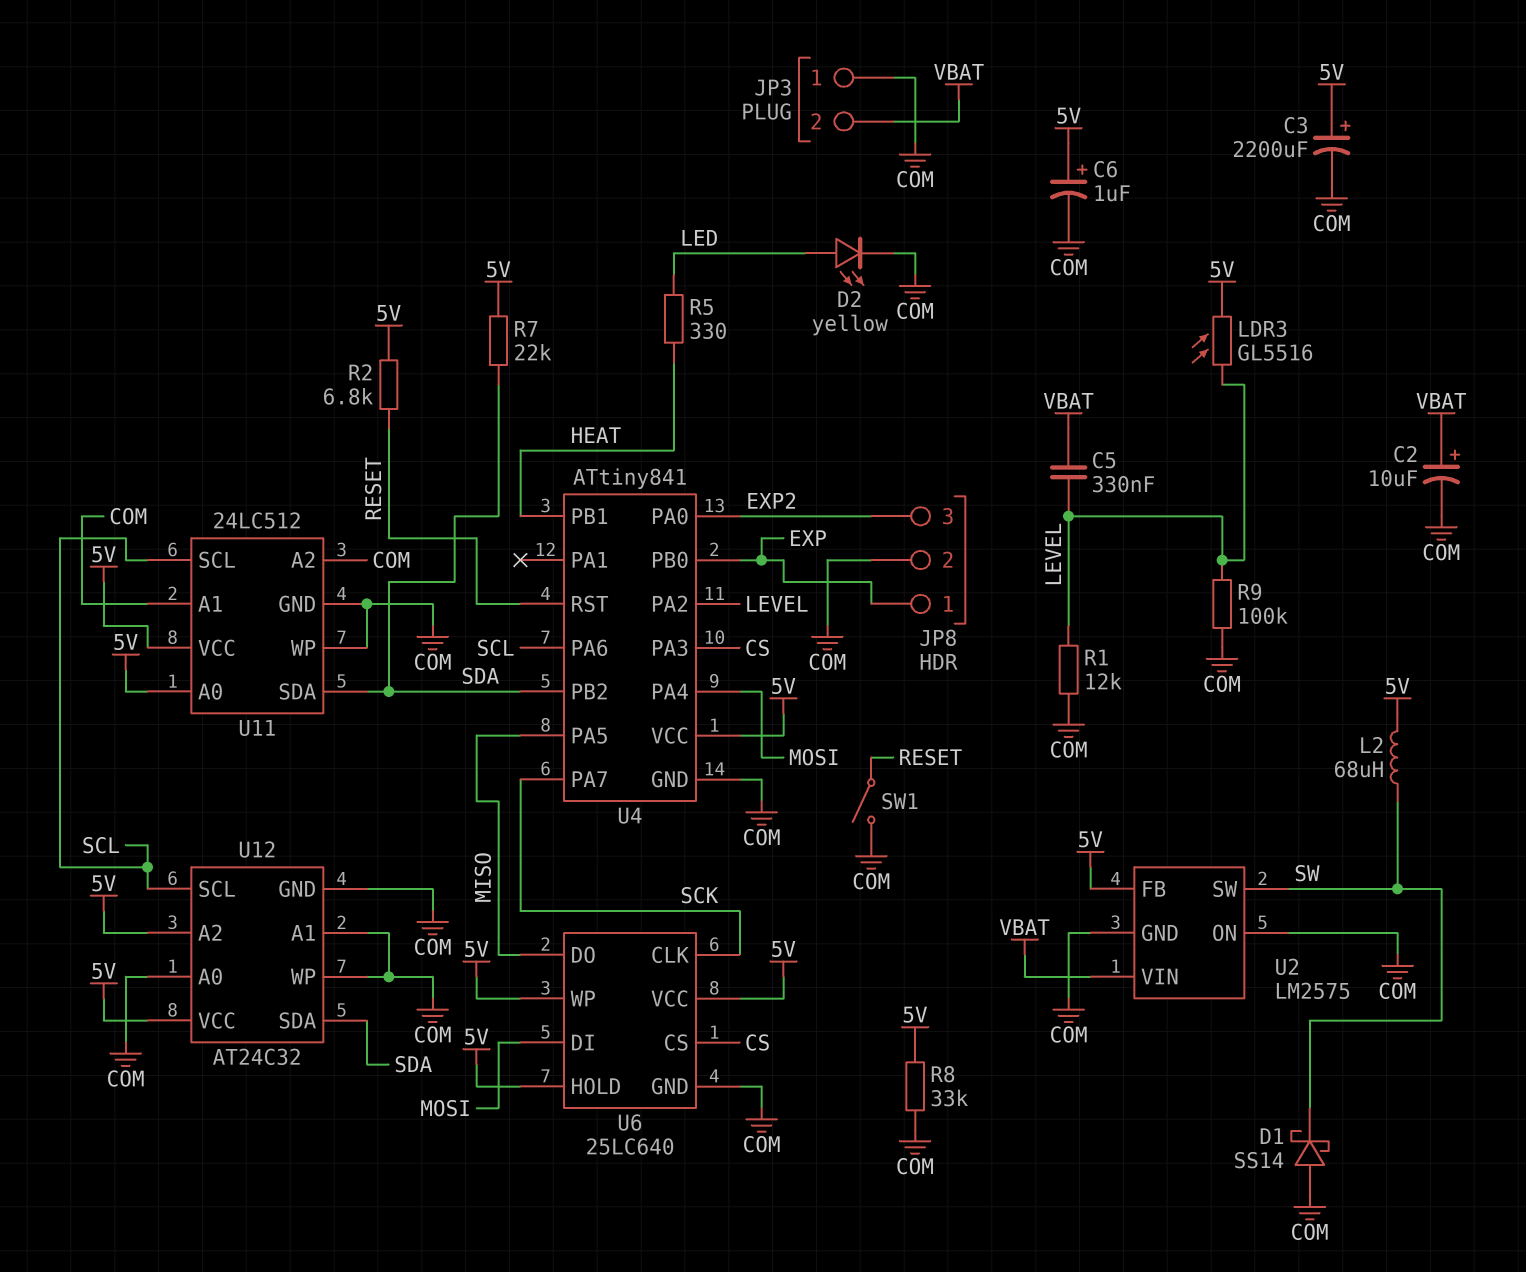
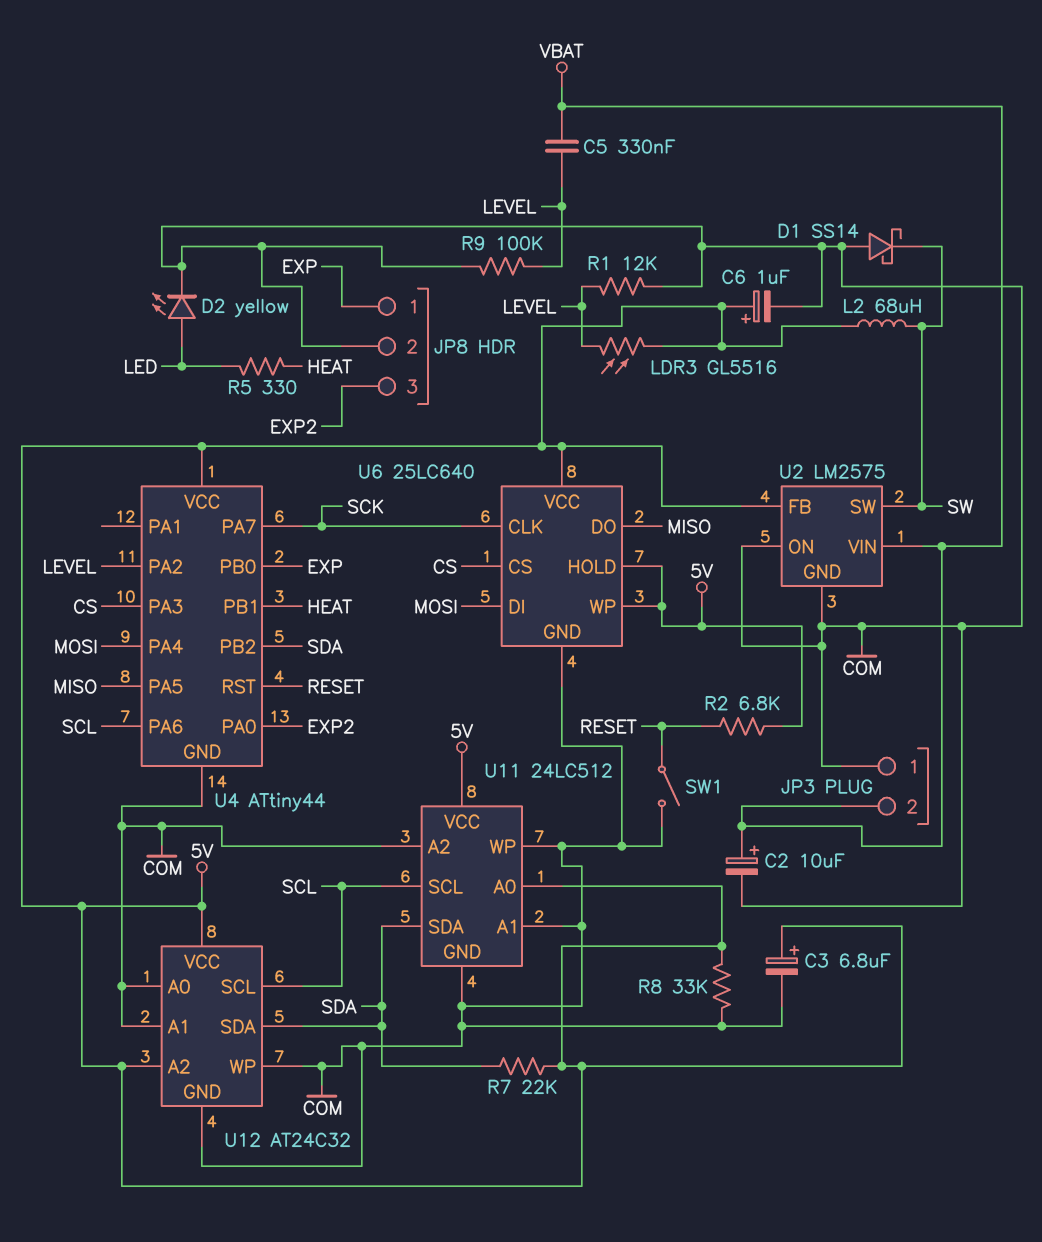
C3: 2200uF (plus 5V, minus COM) -> 6.8uF (plus 5V, minus COM)
U4: ATtiny841 -> ATtiny44

